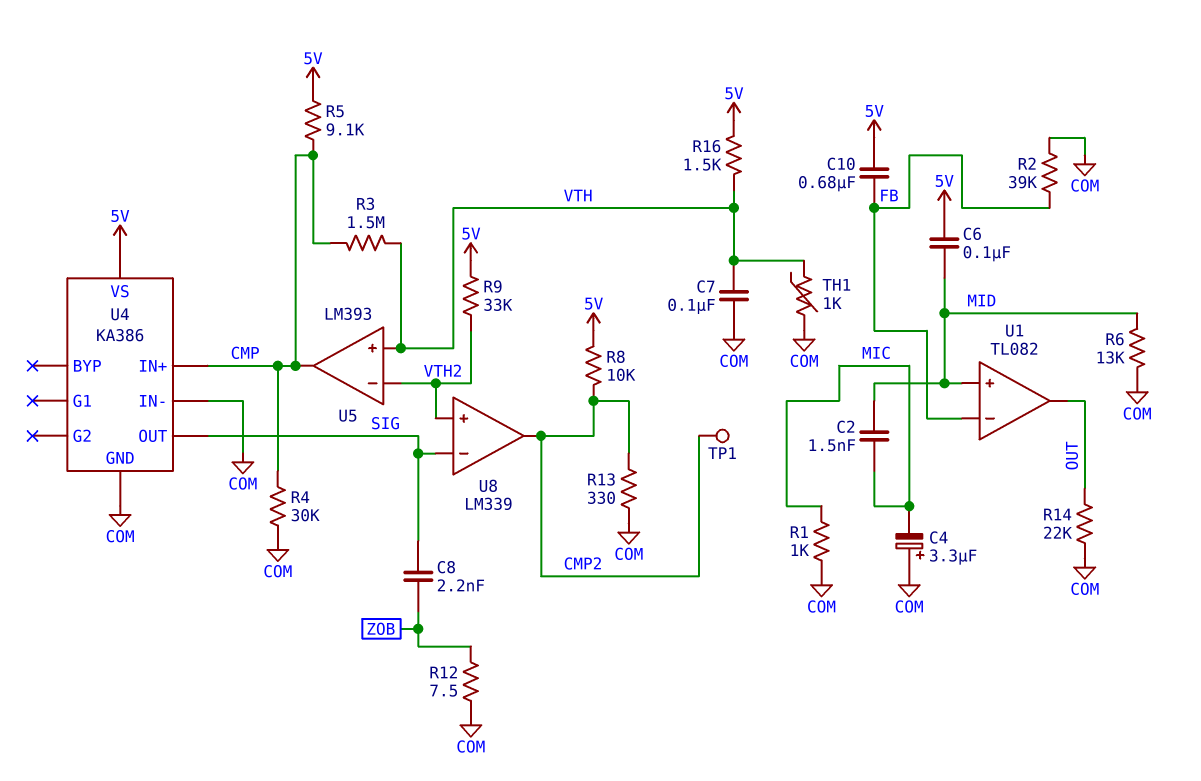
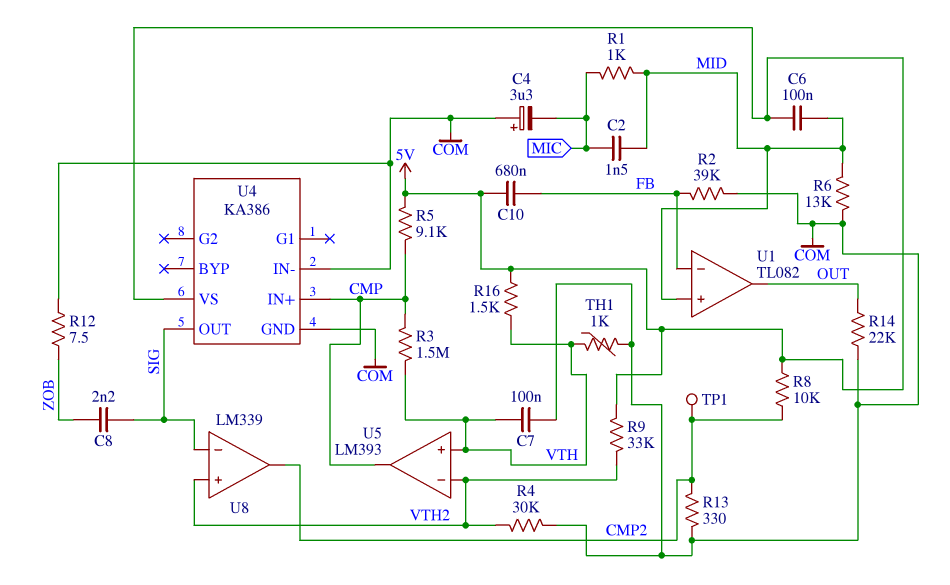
R1: 1k (COM, MIC) -> 1k (MIC, MID)
R4: 30k (CMP, COM) -> 30k (COM, VTH2)

